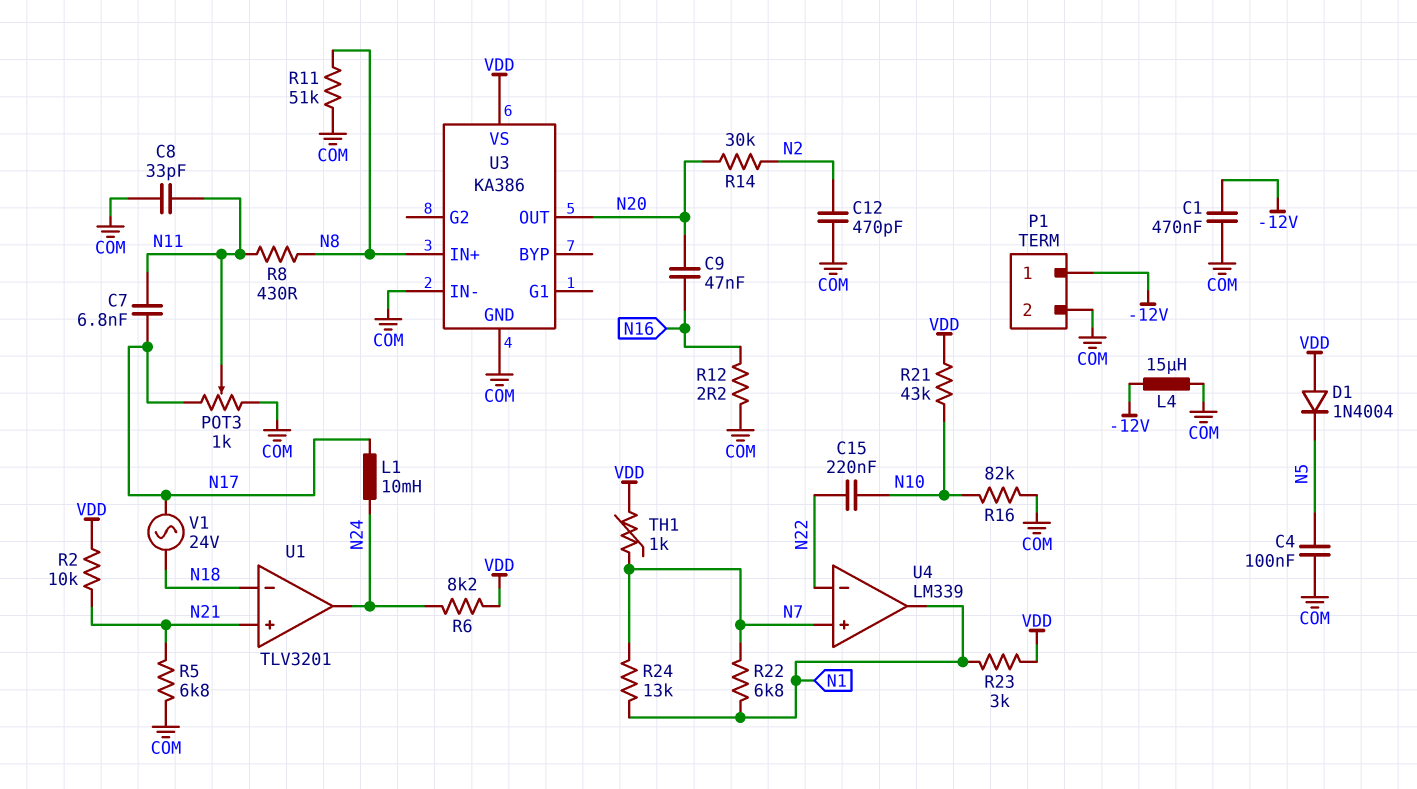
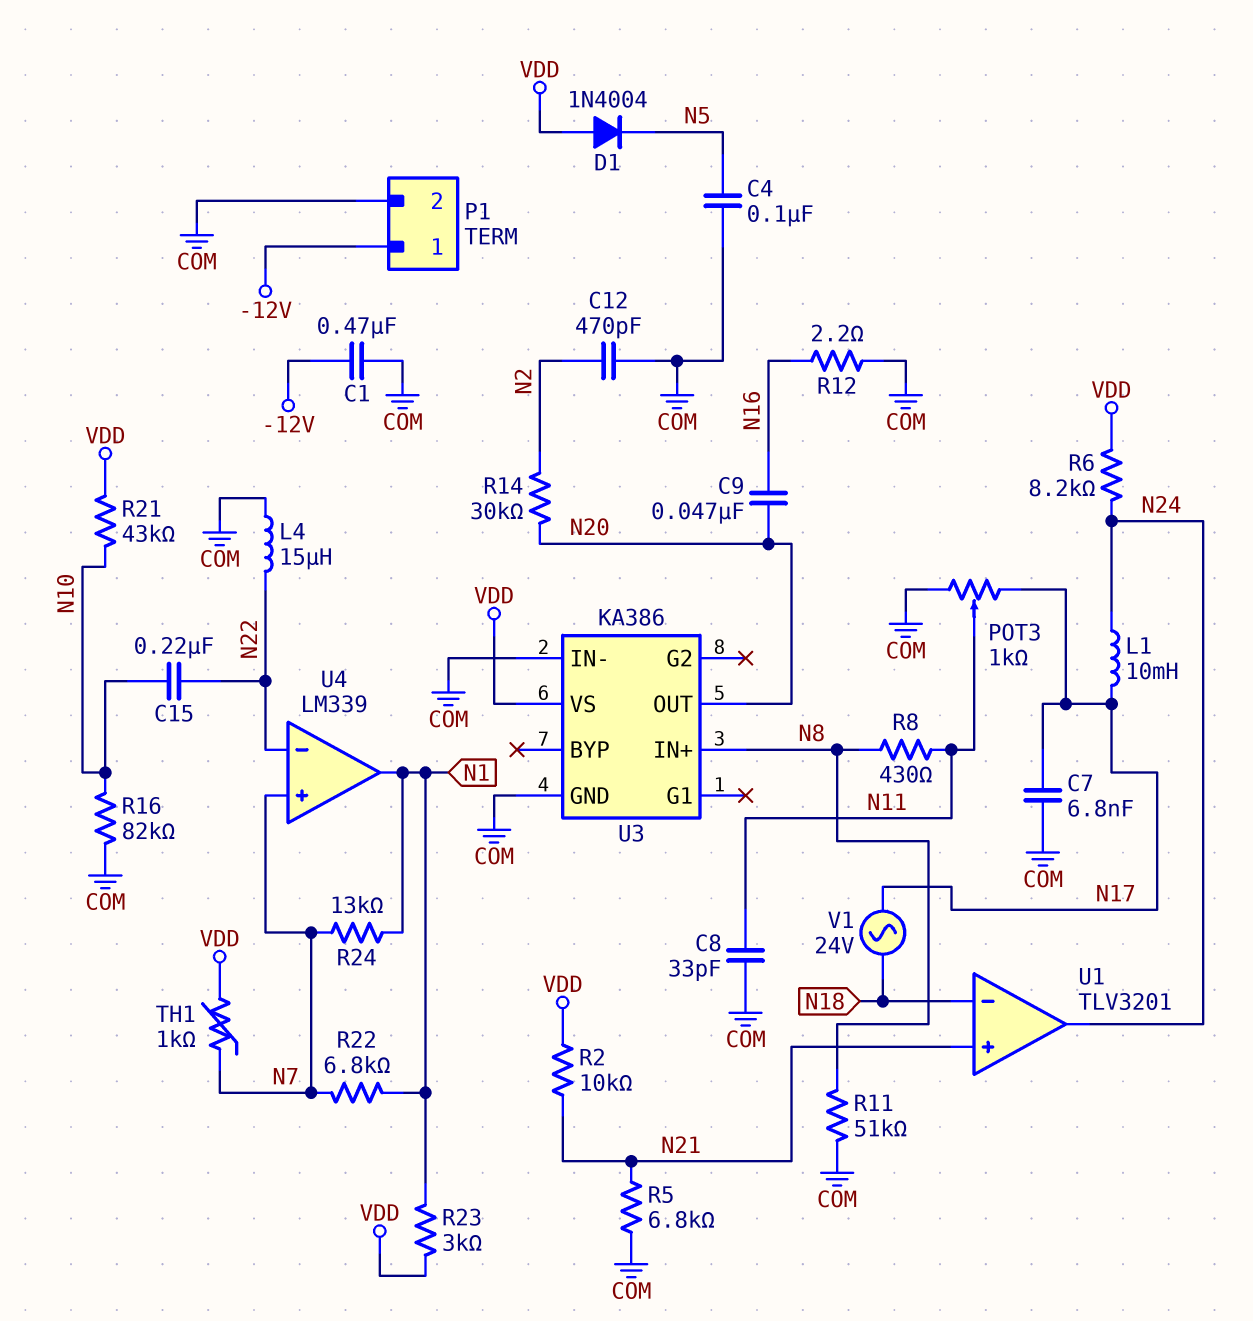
C7: 6.8nF (N11, N17) -> 6.8nF (COM, N17)
L4: 15uH (-12V, COM) -> 15uH (COM, N22)

